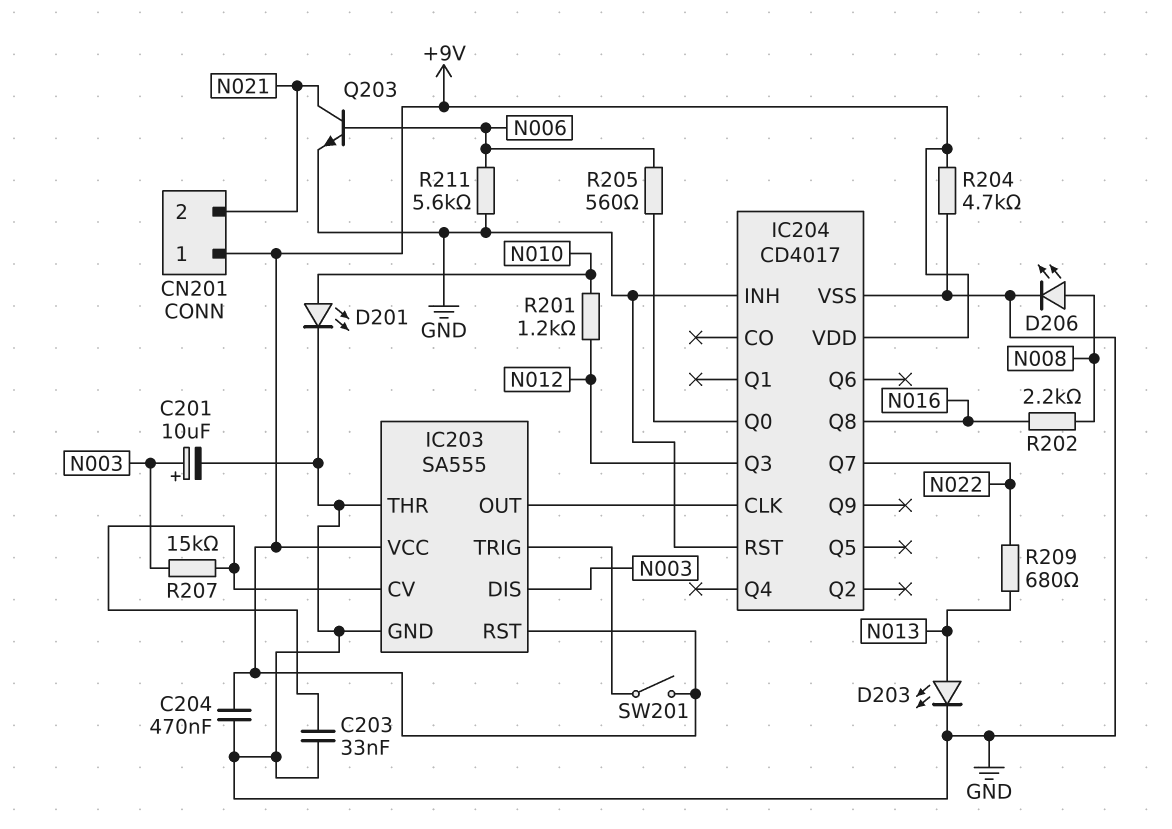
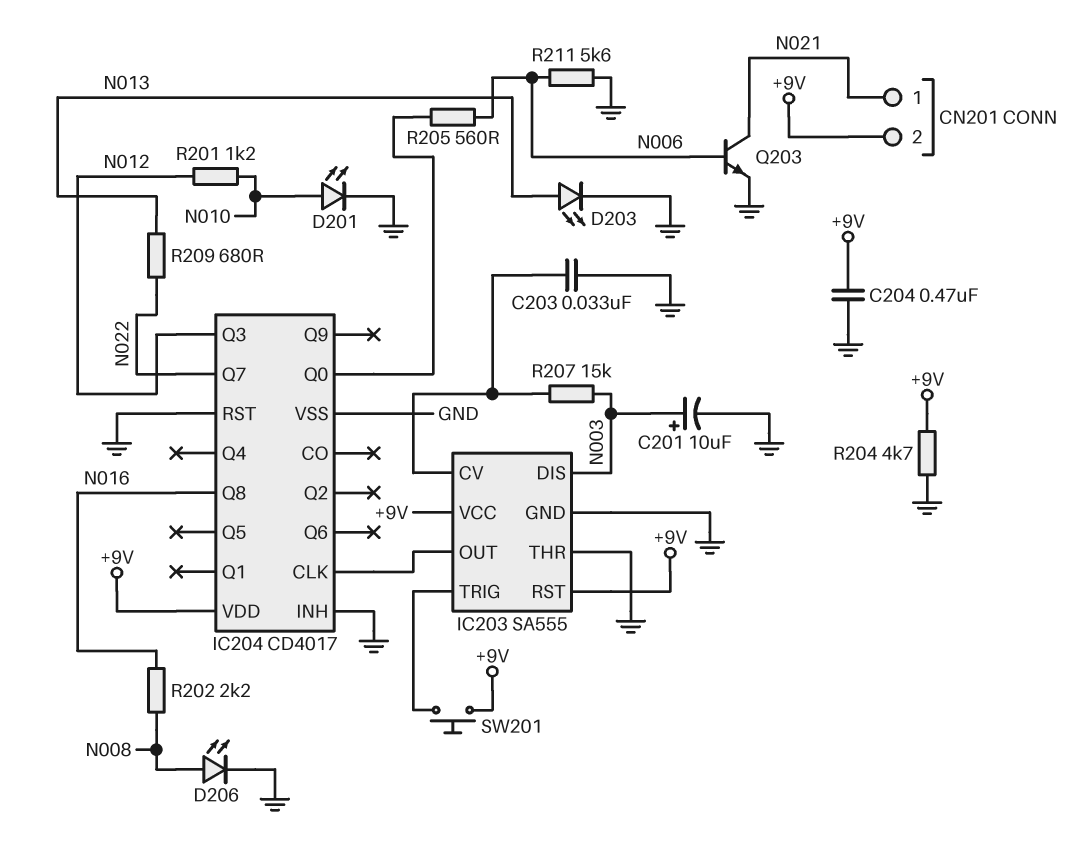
CN201 pin 1: +9V -> N021
CN201 pin 2: N021 -> +9V
SW201: switch (+9V, IC203/TRIG) -> button (+9V, IC203/TRIG)

